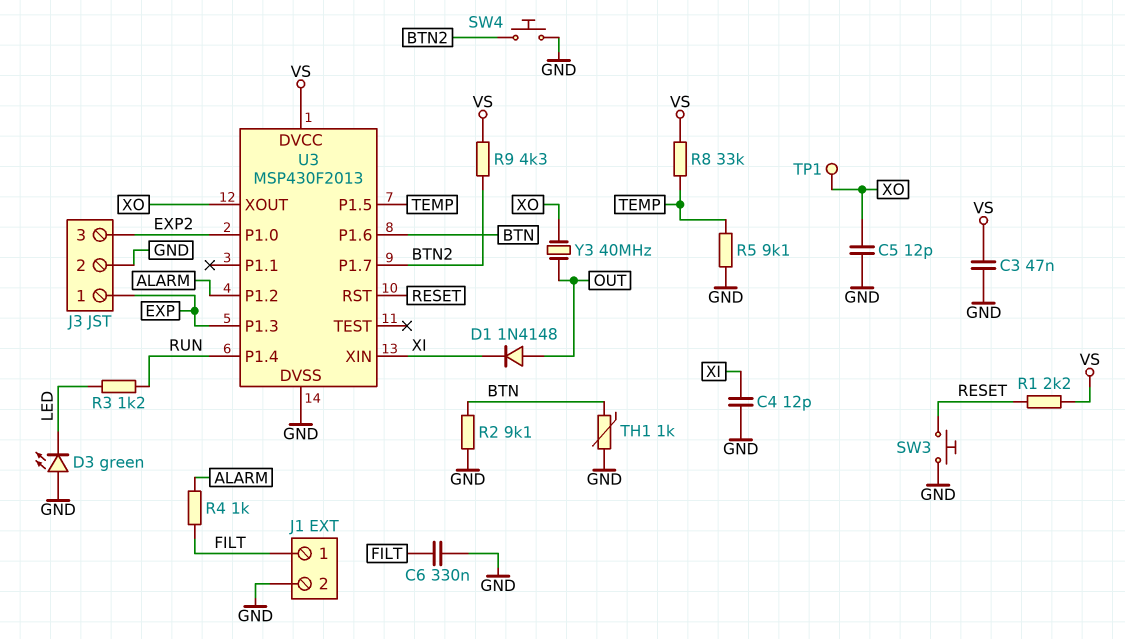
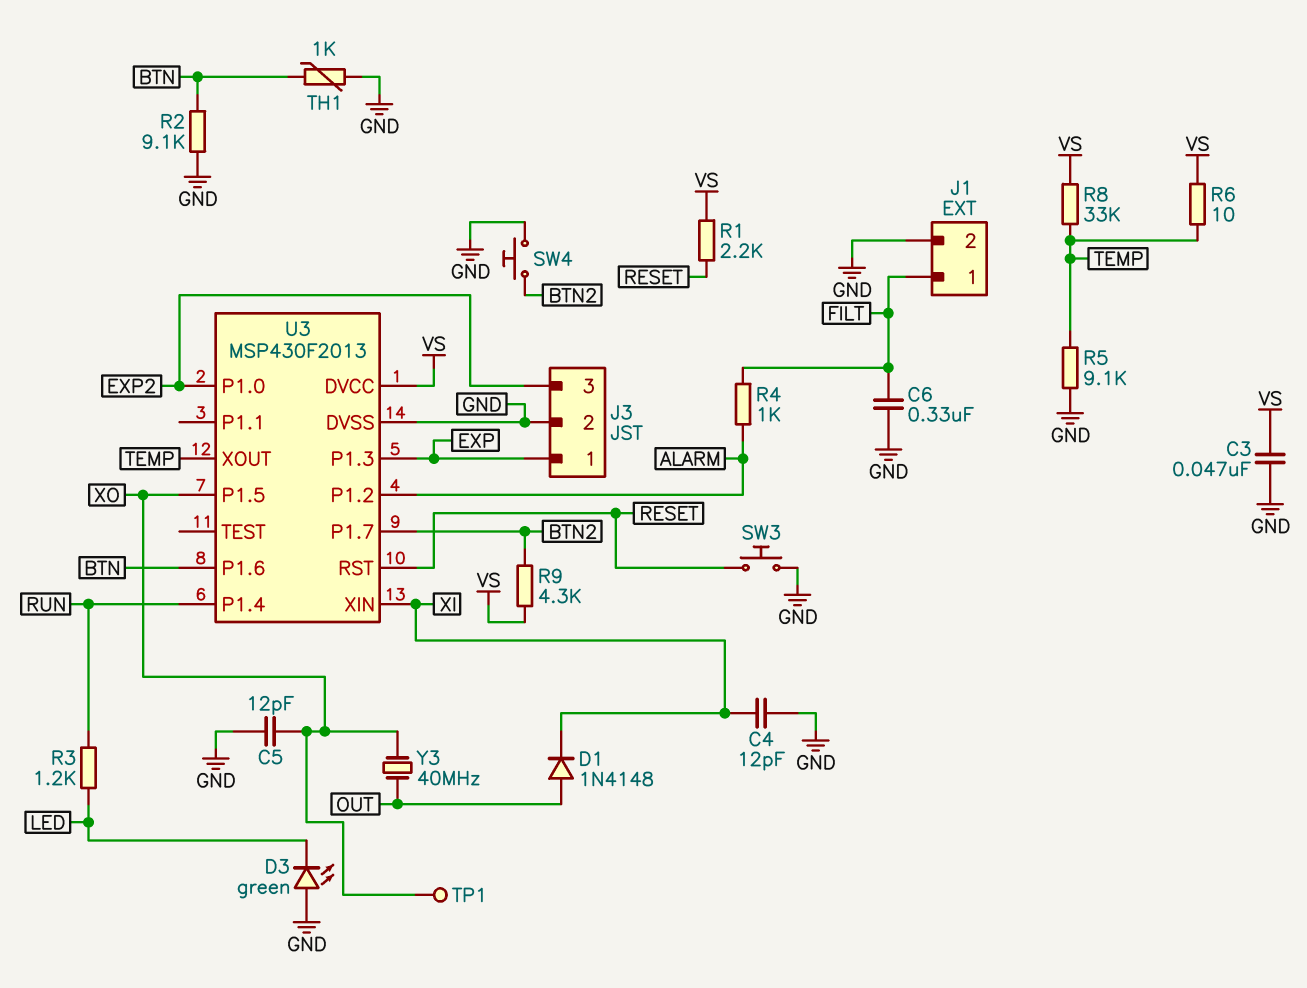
R6: none -> 10 (TEMP, VS)
U3 pin P1.5: TEMP -> XO
U3 pin XOUT: XO -> TEMP

